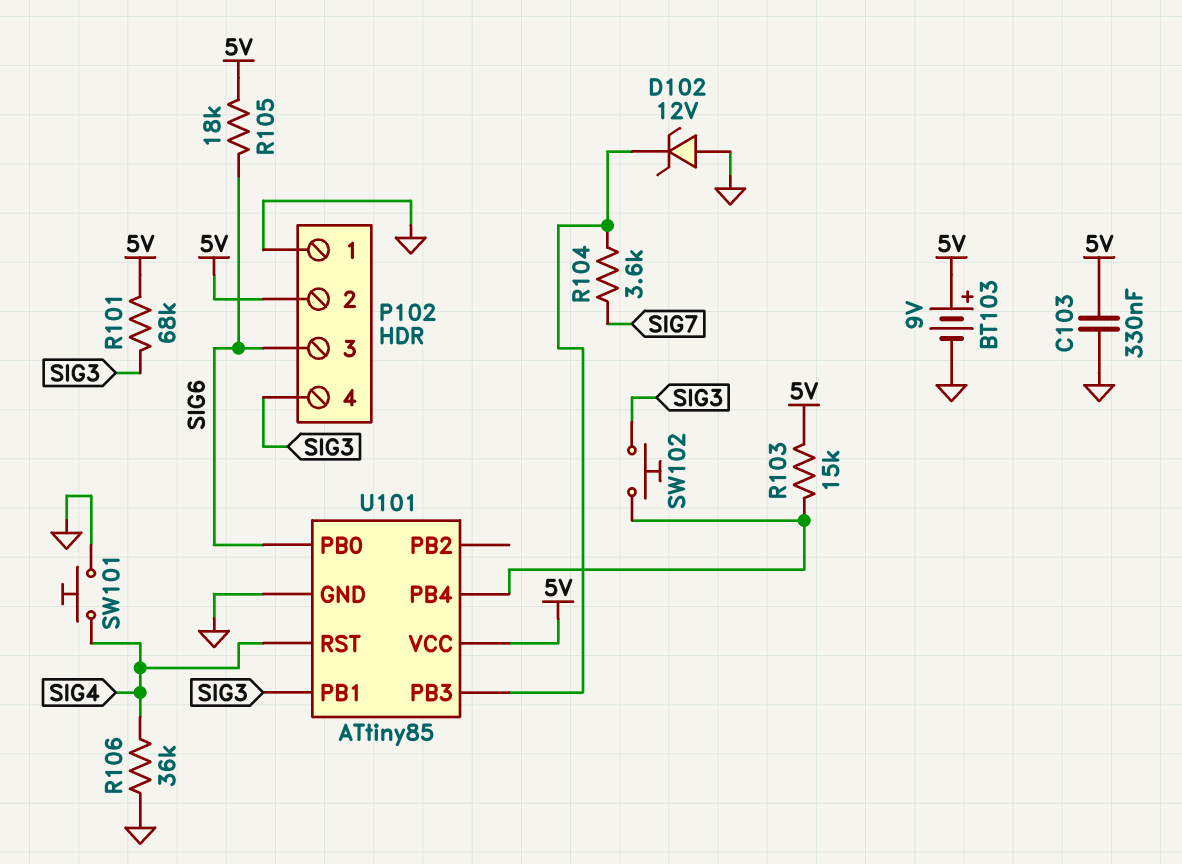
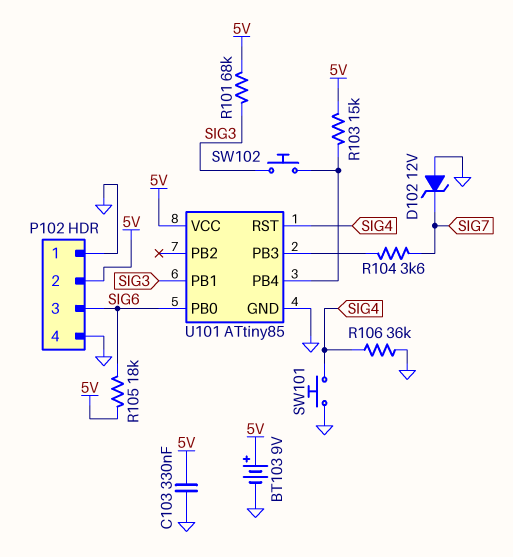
D102: zener 12V (A GND, K U101/PB3) -> zener 12V (A GND, K SIG7)
P102 pin 4: SIG3 -> GND

